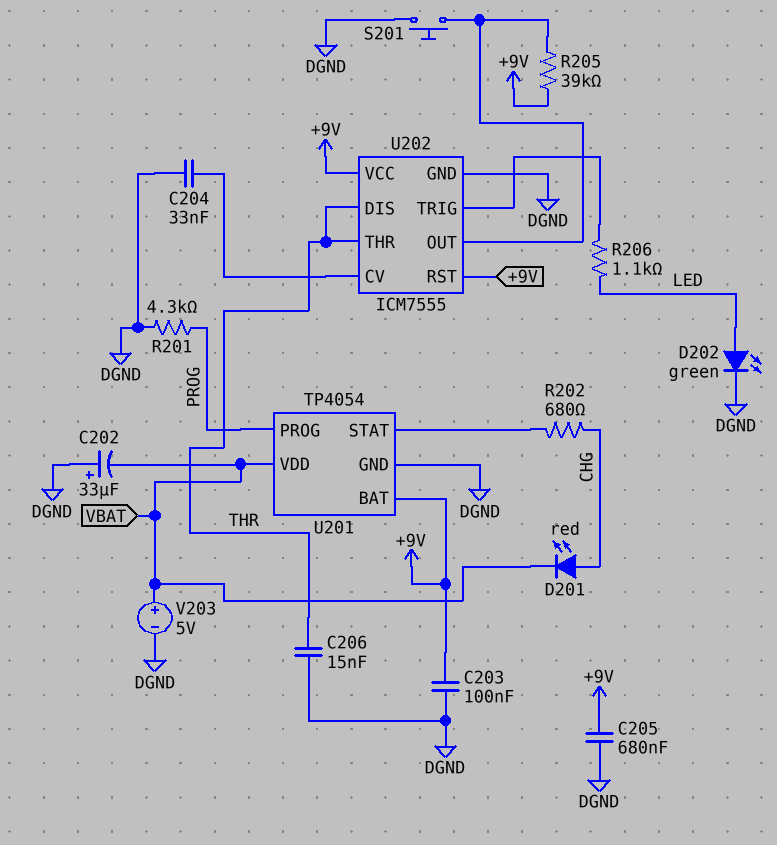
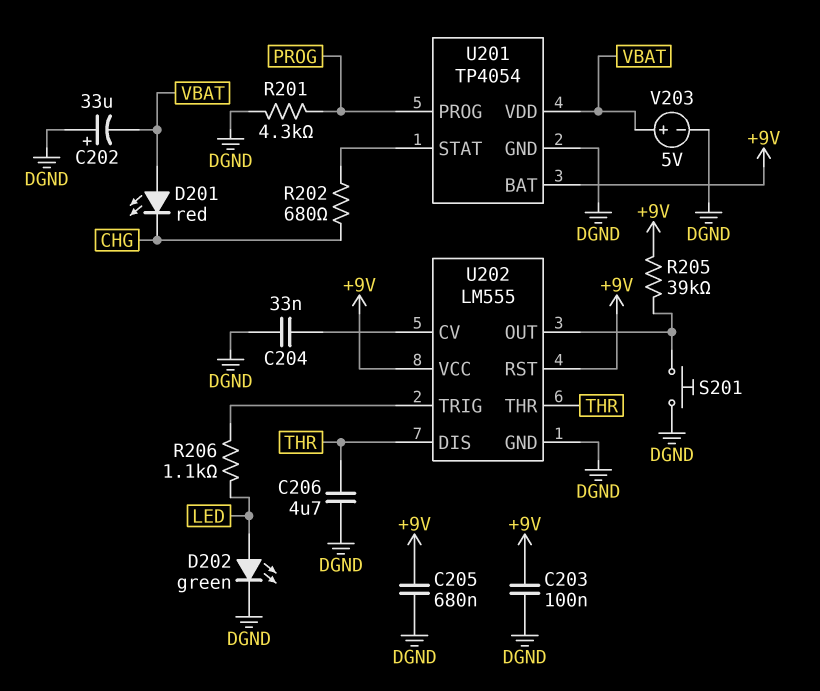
C206: 15nF (DGND, THR) -> 4.7uF (DGND, THR)
D201: LED red (A CHG, K VBAT) -> LED red (A VBAT, K CHG)
U202: ICM7555 -> LM555

